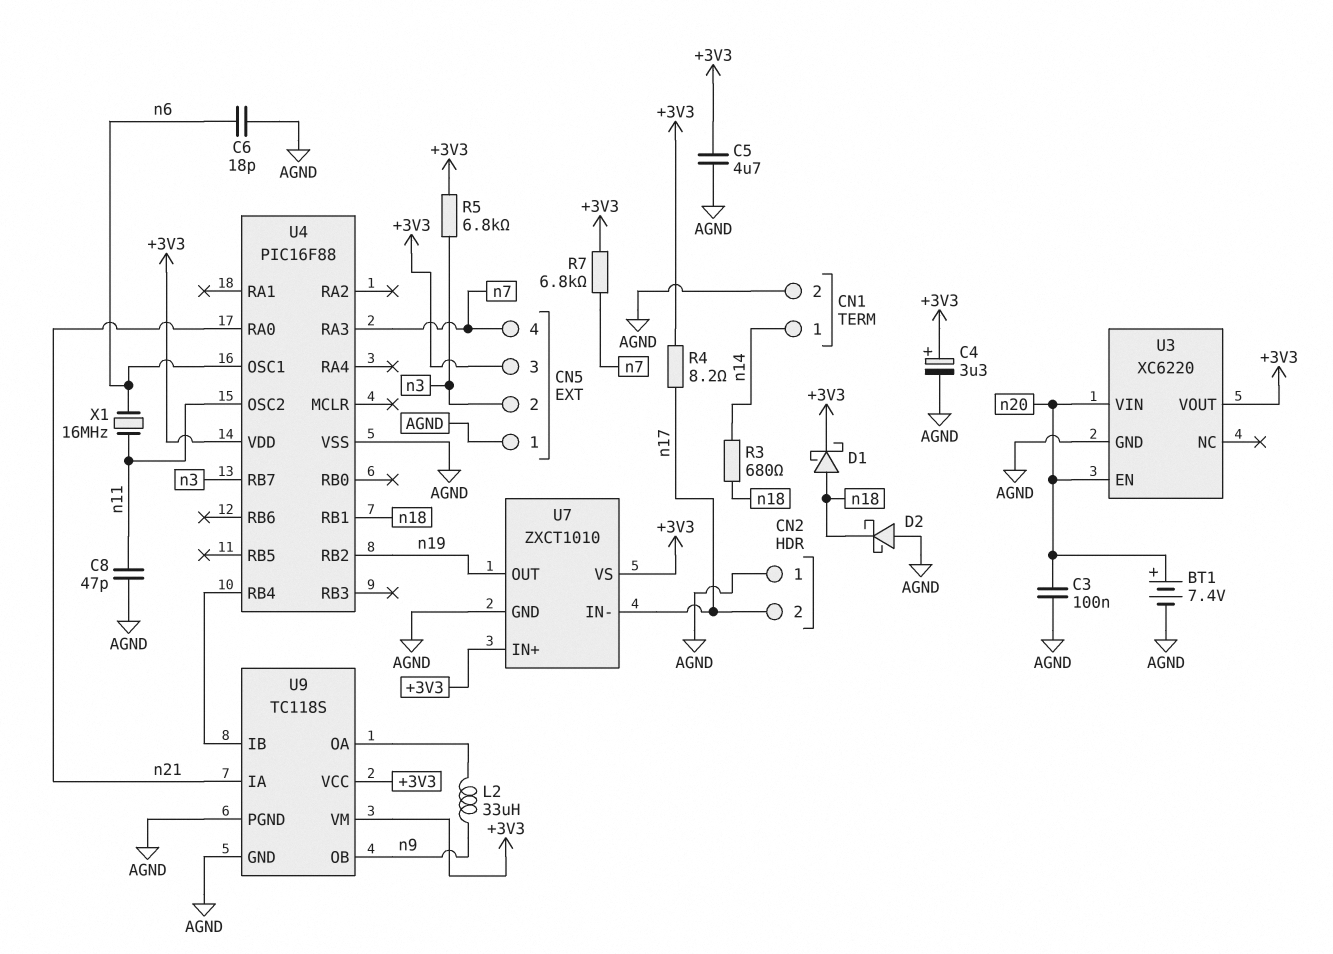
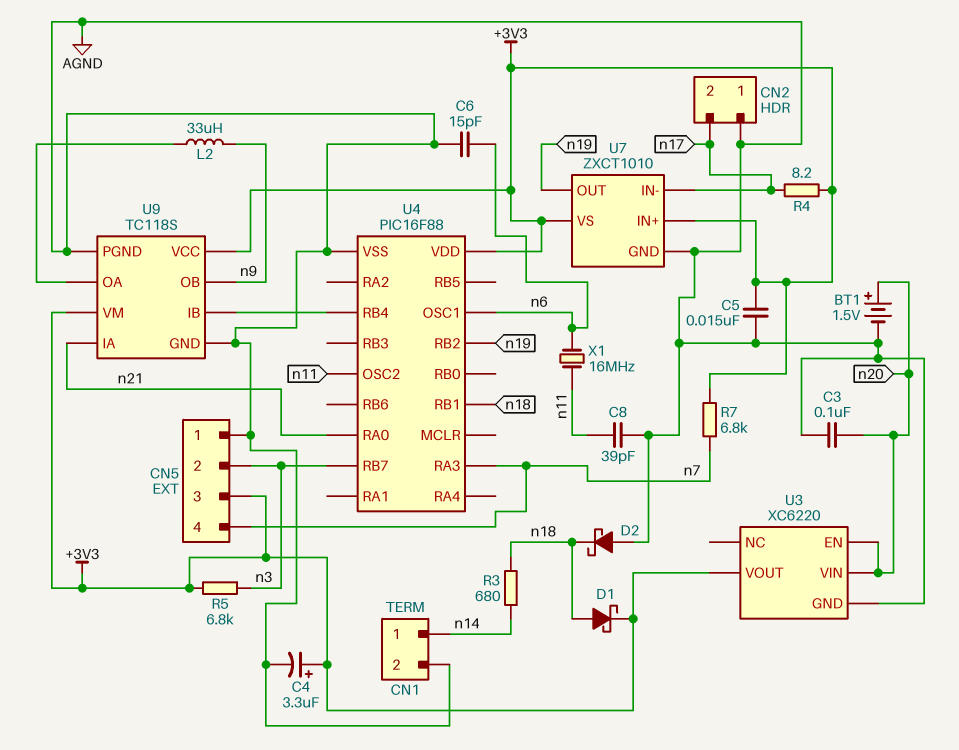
BT1: 7.4V (plus n20, minus AGND) -> 1.5V (plus n20, minus AGND)
C5: 4.7uF (+3V3, AGND) -> 15nF (+3V3, AGND)
C6: 18pF (AGND, n6) -> 15pF (AGND, n6)
C8: 47pF (AGND, n11) -> 39pF (AGND, n11)

